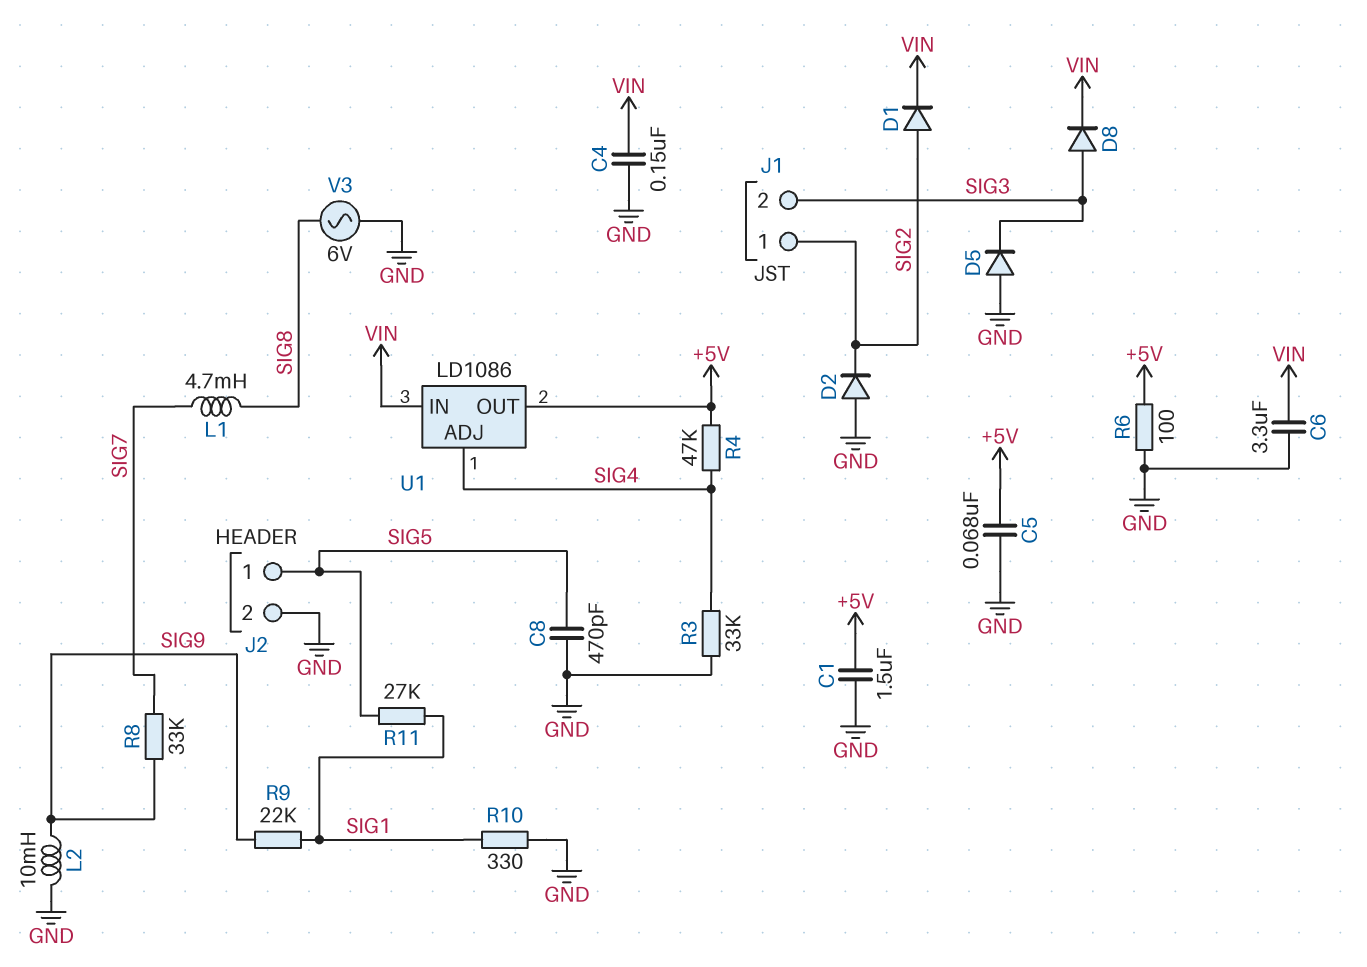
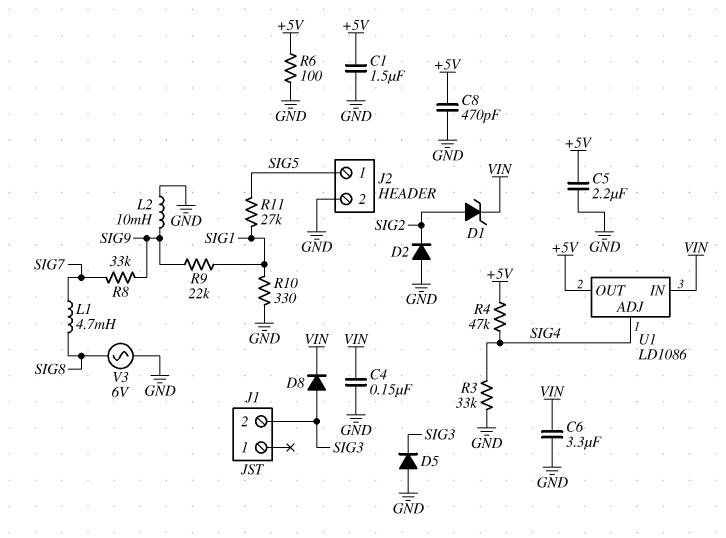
C5: 68nF (+5V, GND) -> 2.2uF (+5V, GND)
C8: 470pF (GND, SIG5) -> 470pF (+5V, GND)
D1: diode (A SIG2, K VIN) -> zener (A SIG2, K VIN)
J1 pin 1: SIG2 -> none

